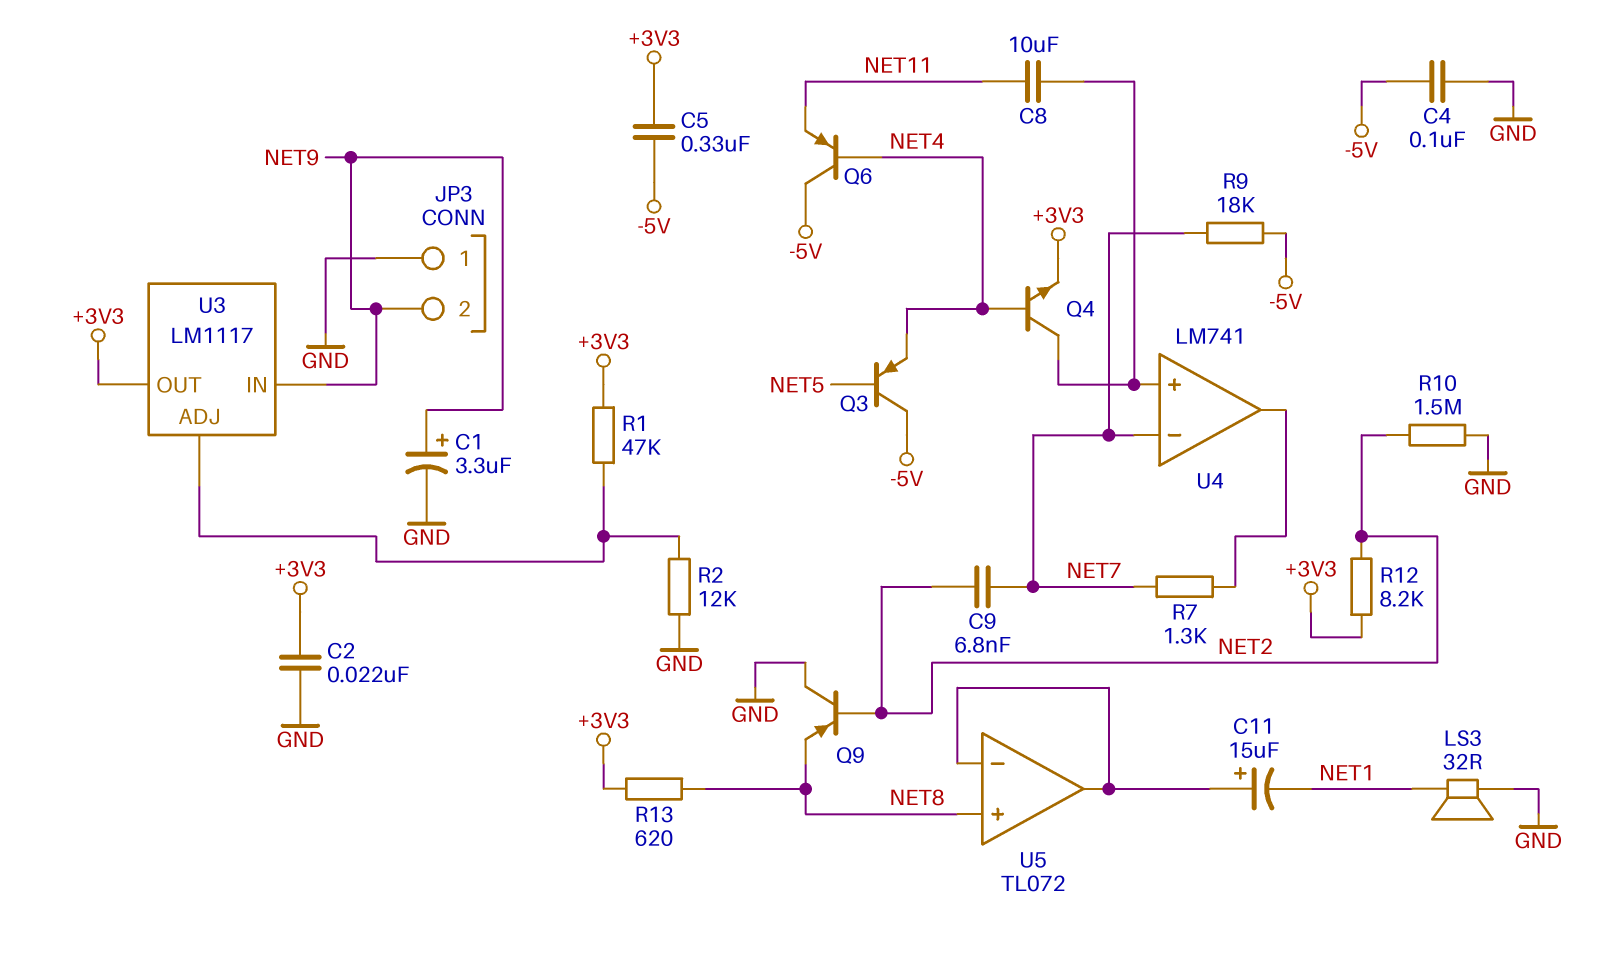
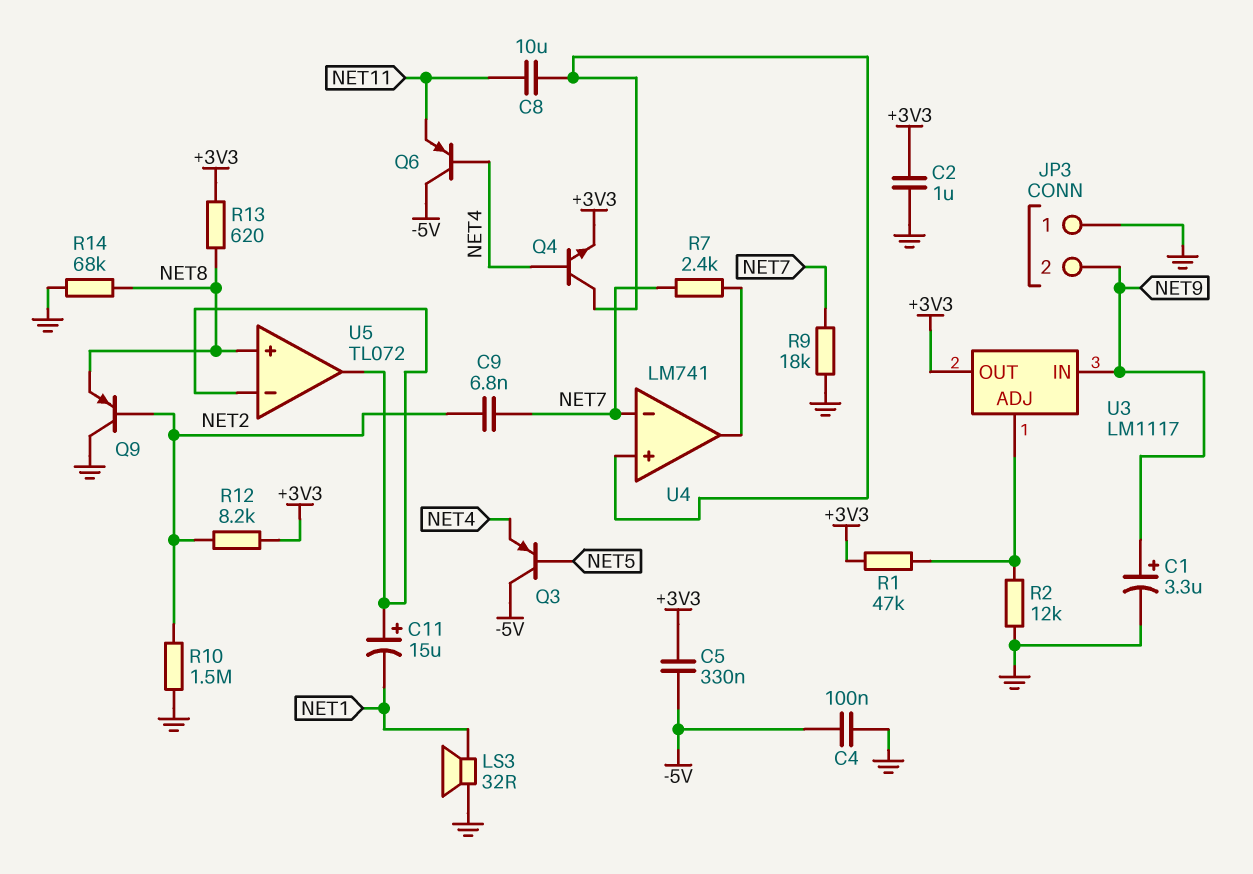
C2: 22nF (+3V3, GND) -> 1uF (+3V3, GND)
R7: 1.3k (NET7, U4/out) -> 2.4k (NET7, U4/out)
R9: 18k (-5V, NET7) -> 18k (GND, NET7)
R14: none -> 68k (GND, NET8)

